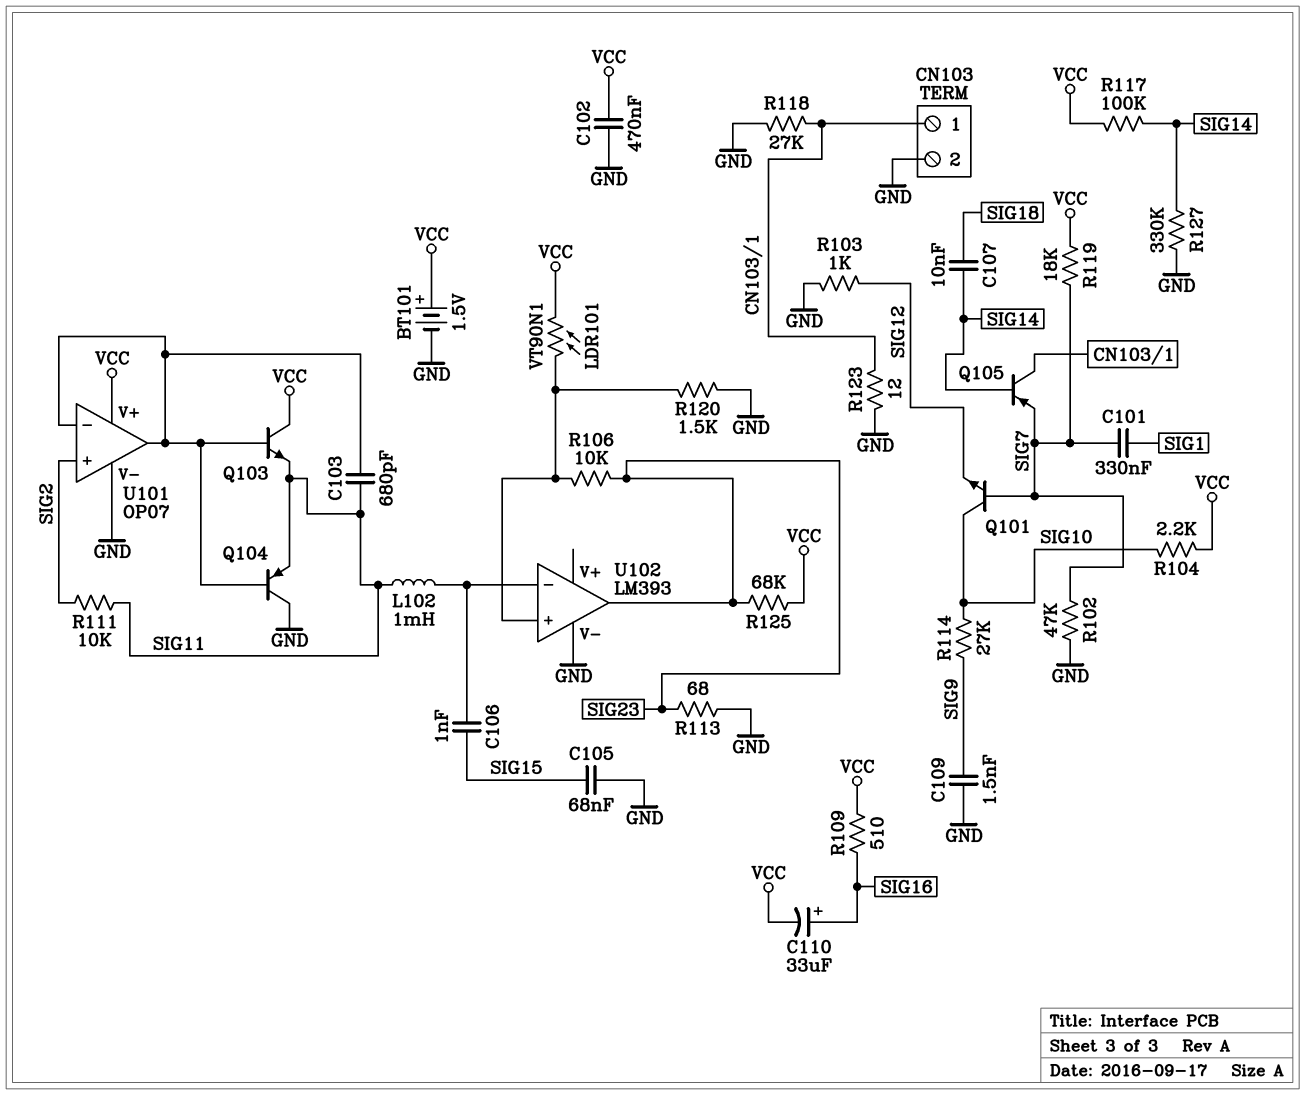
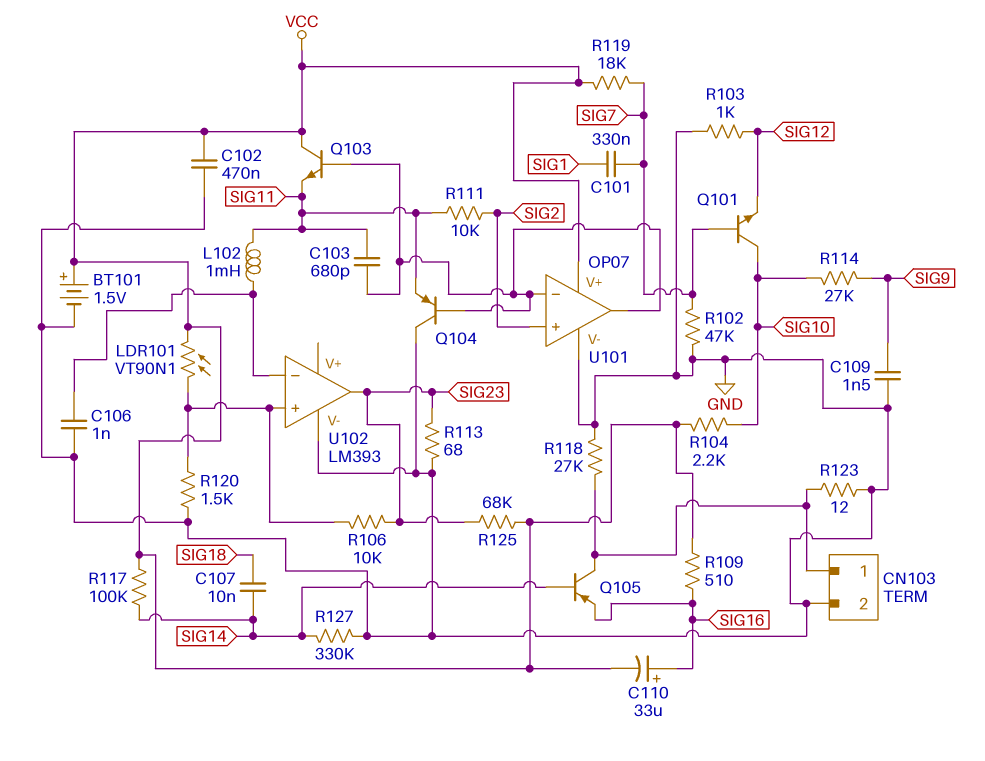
C105: 68nF (GND, SIG15) -> none
C106: 1nF (SIG15, U102/in-) -> 1nF (GND, U102/in-)
Q105: PNP (B SIG14, C CN103/1, E SIG7) -> PNP (B SIG14, C CN103/1, E SIG16)

